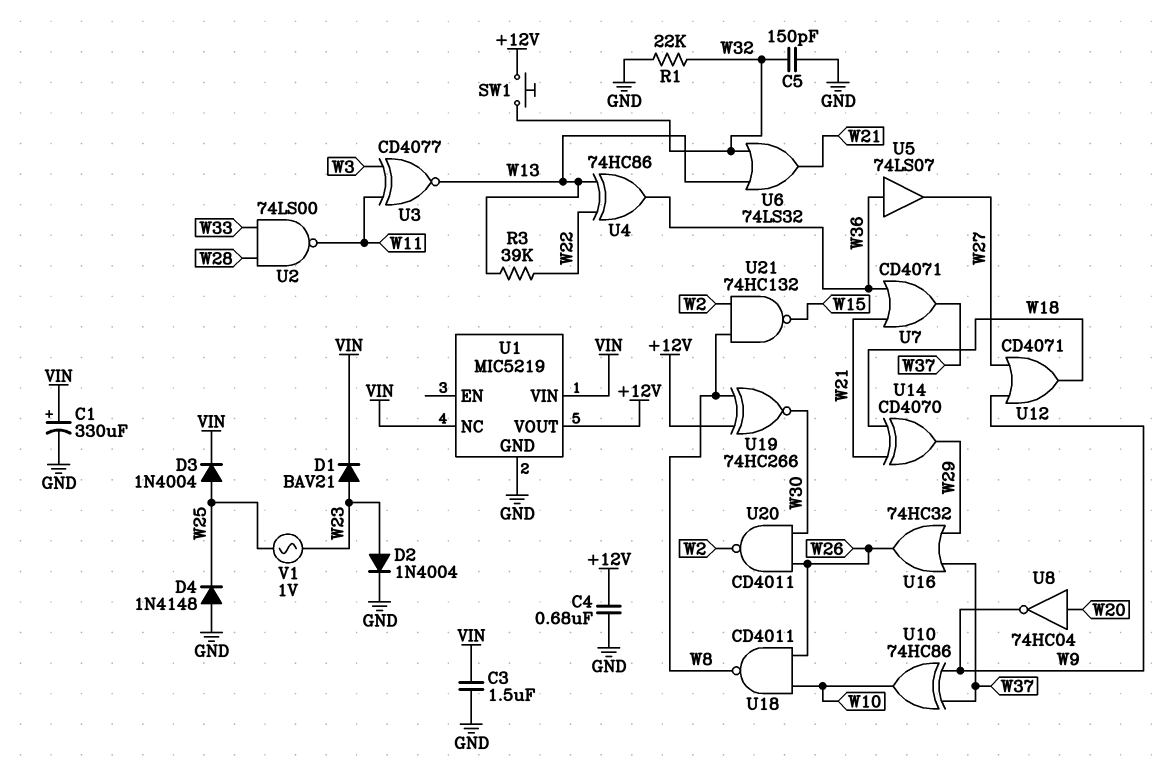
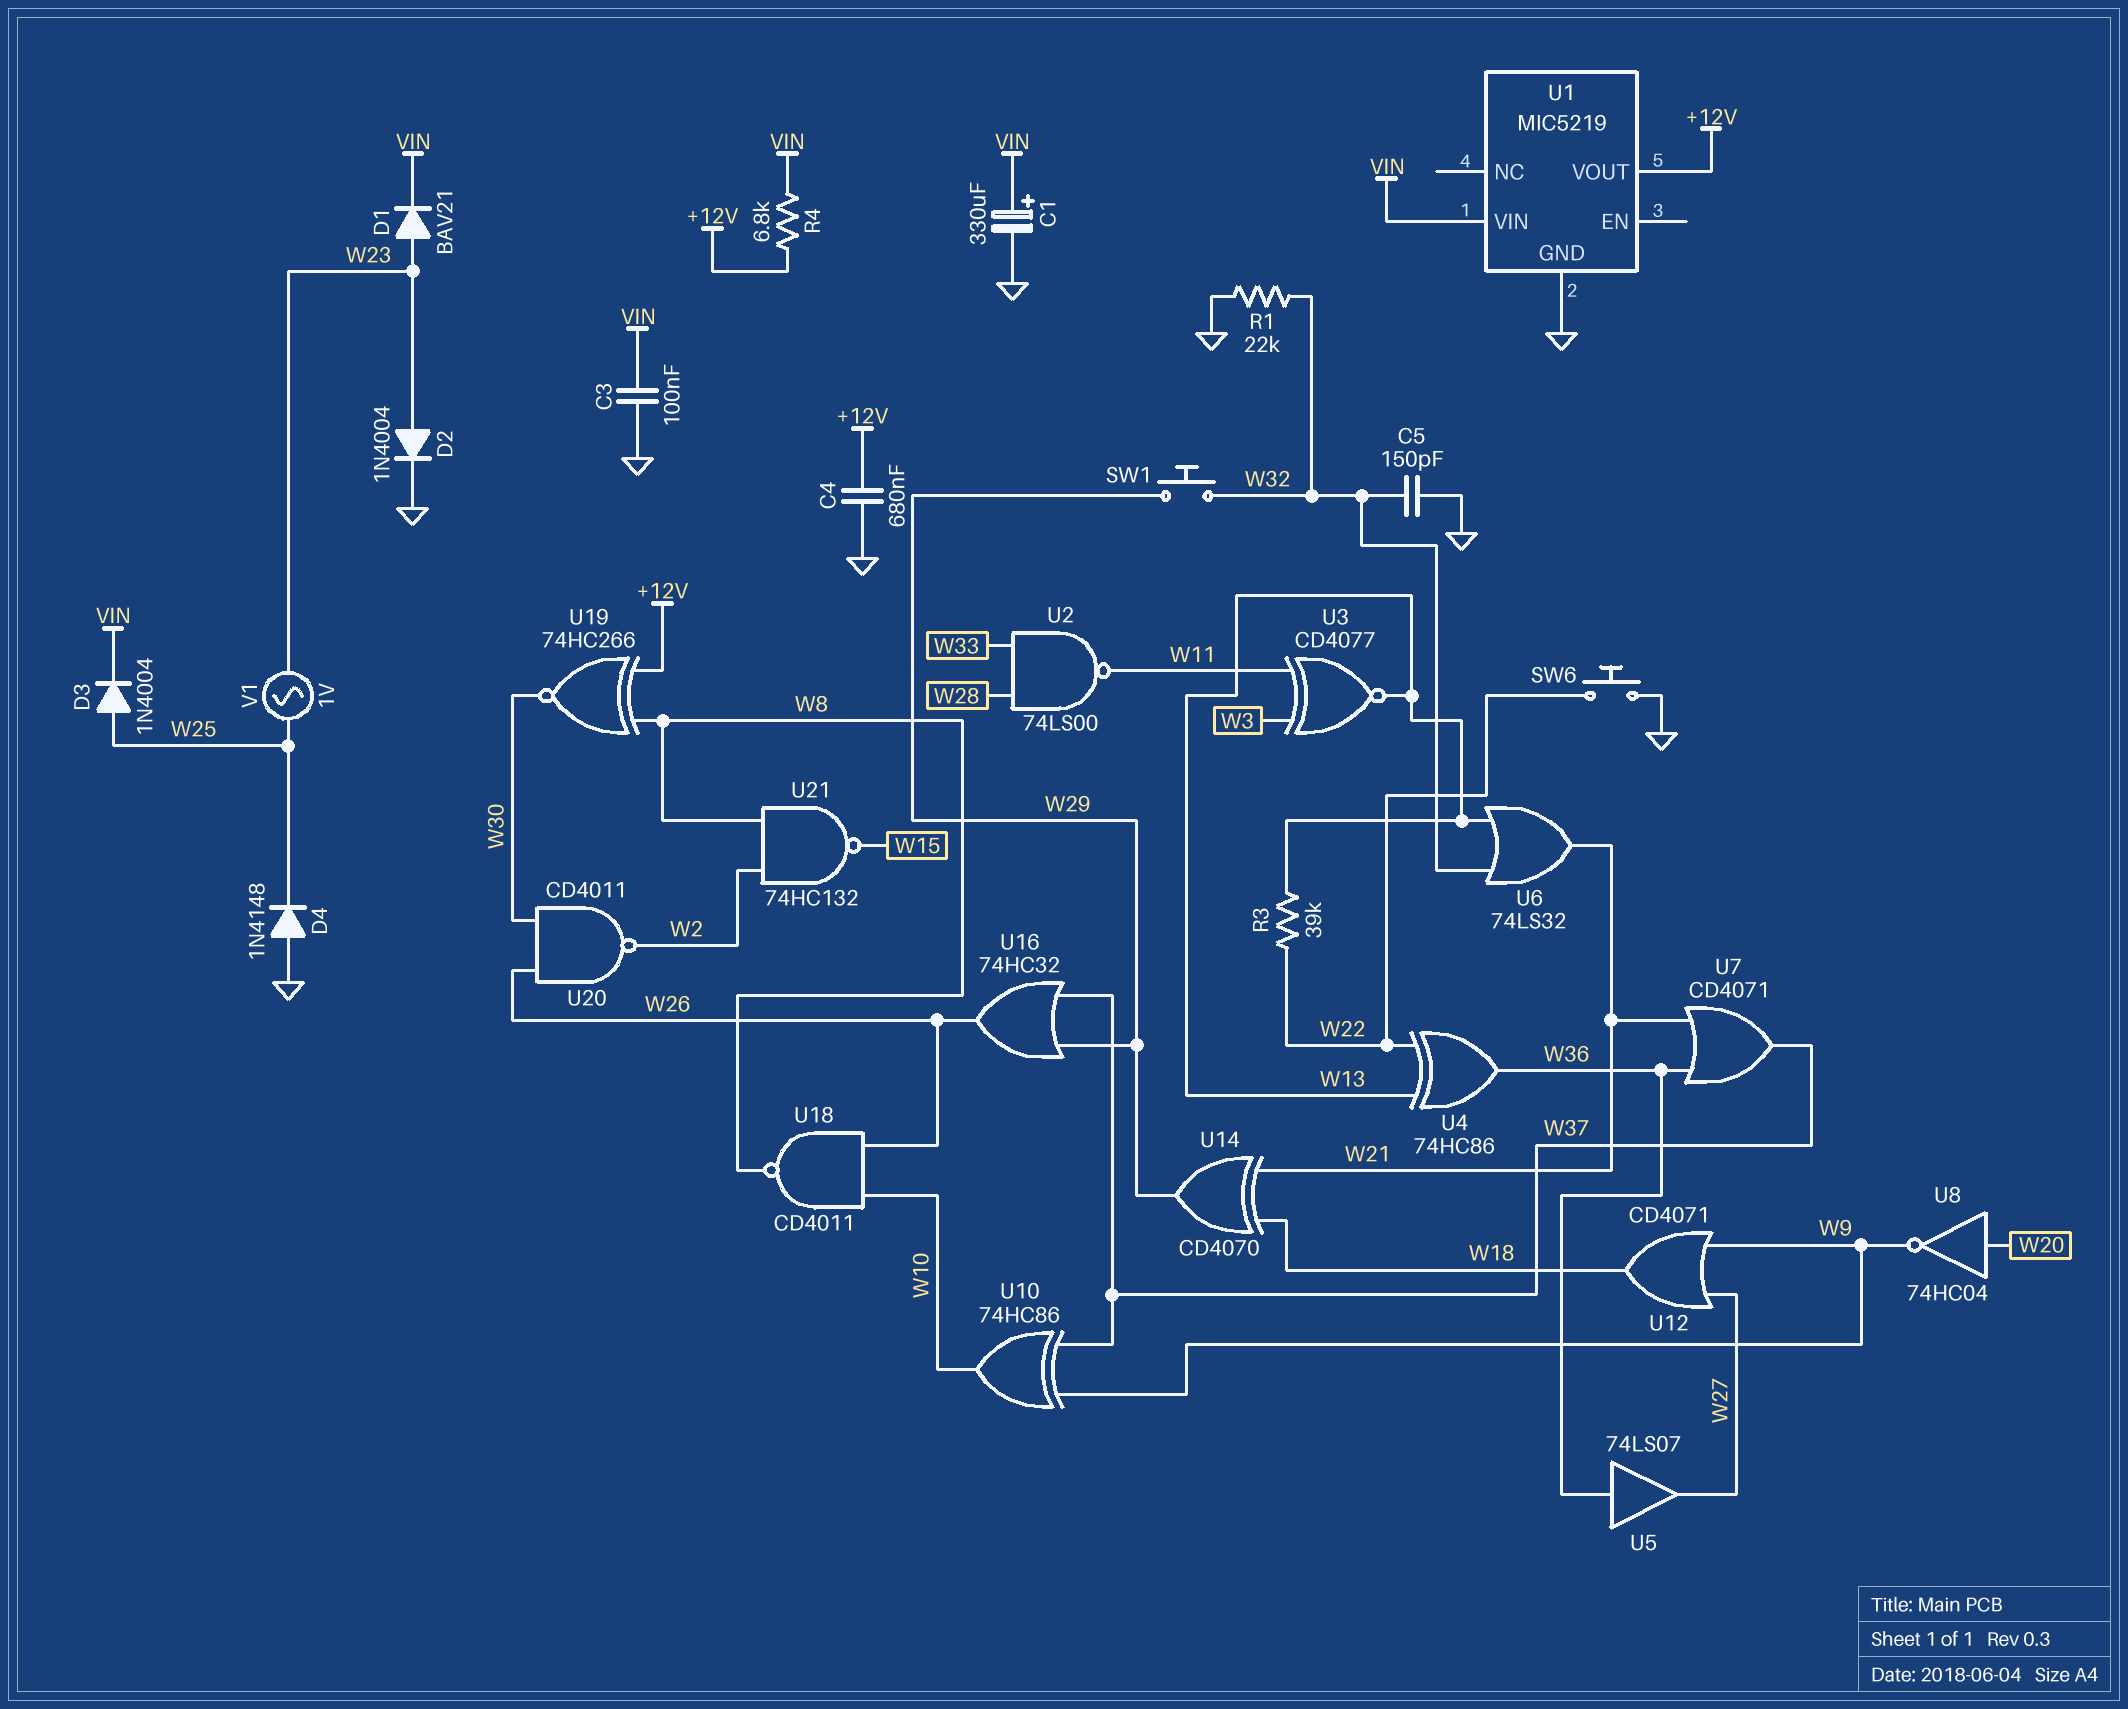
C3: 1.5uF (GND, VIN) -> 100nF (GND, VIN)
R4: none -> 6.8k (+12V, VIN)
SW1: button (+12V, W32) -> button (W29, W32)
SW6: none -> button (GND, W22)
U1 pin NC: VIN -> none

